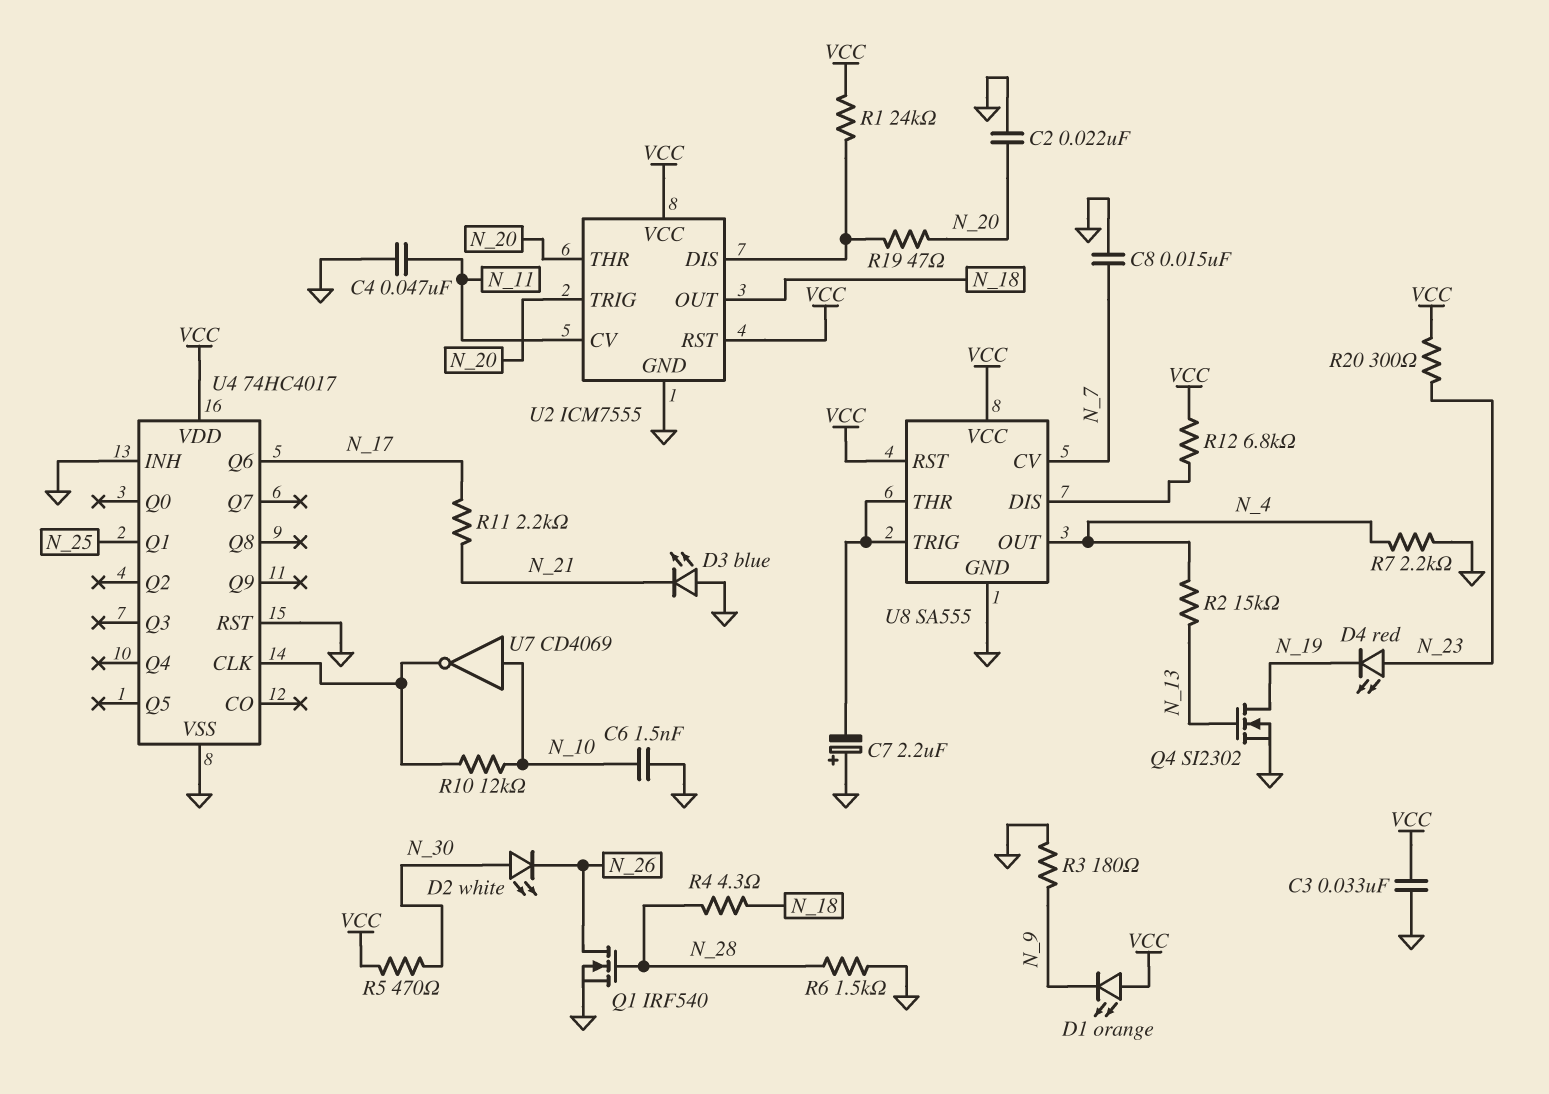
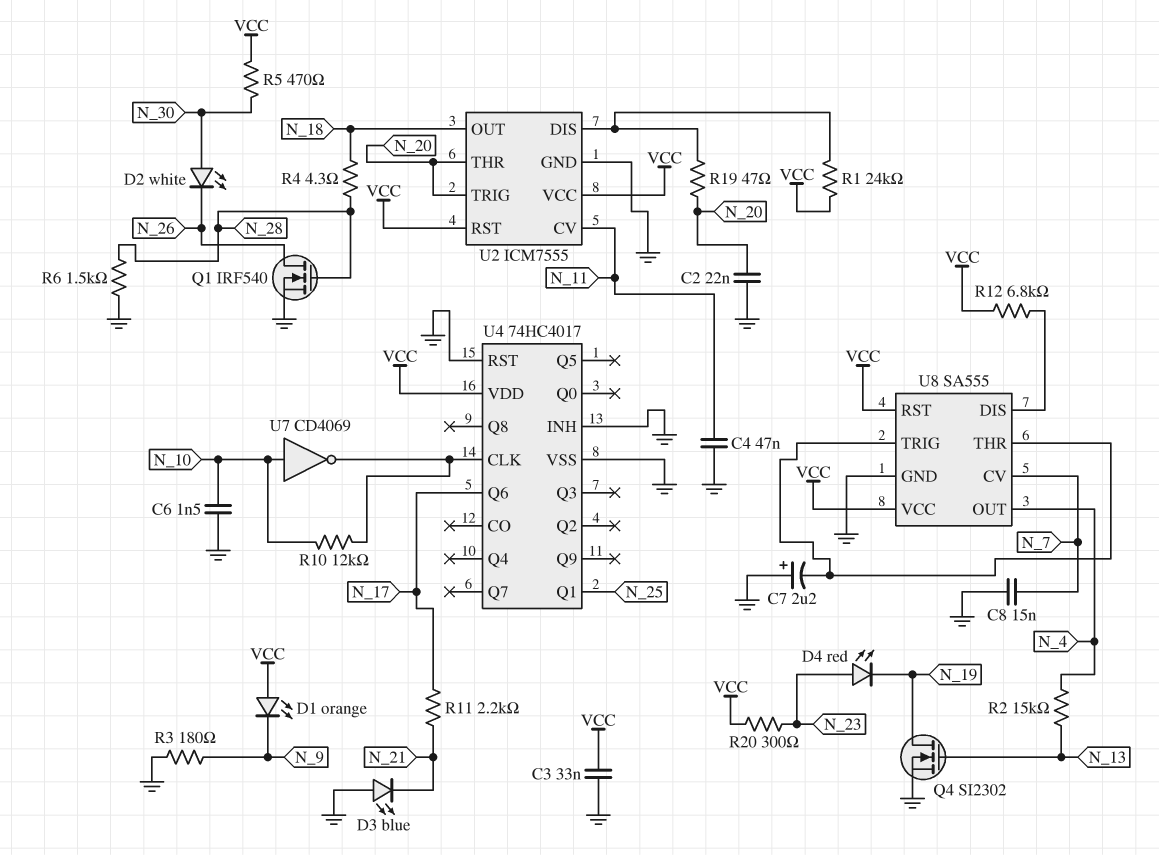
R7: 2.2k (GND, N_4) -> none

